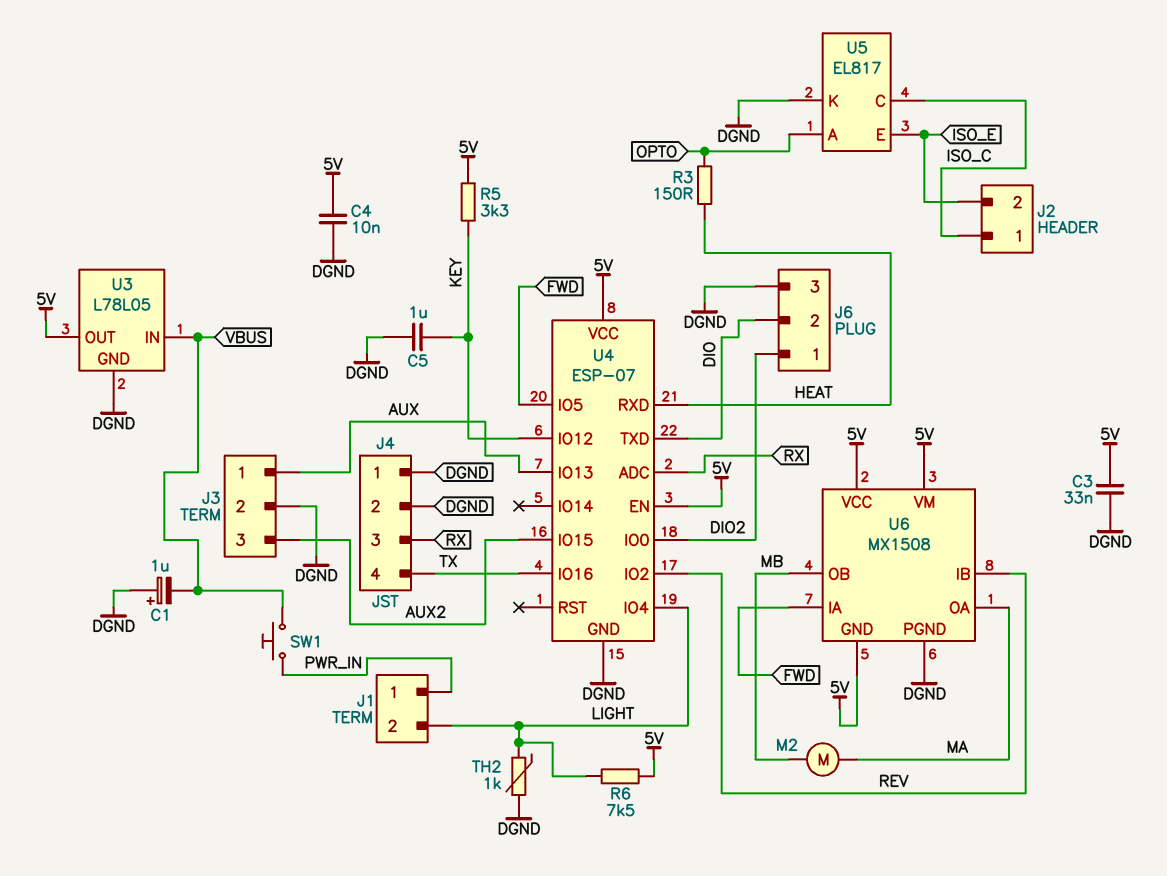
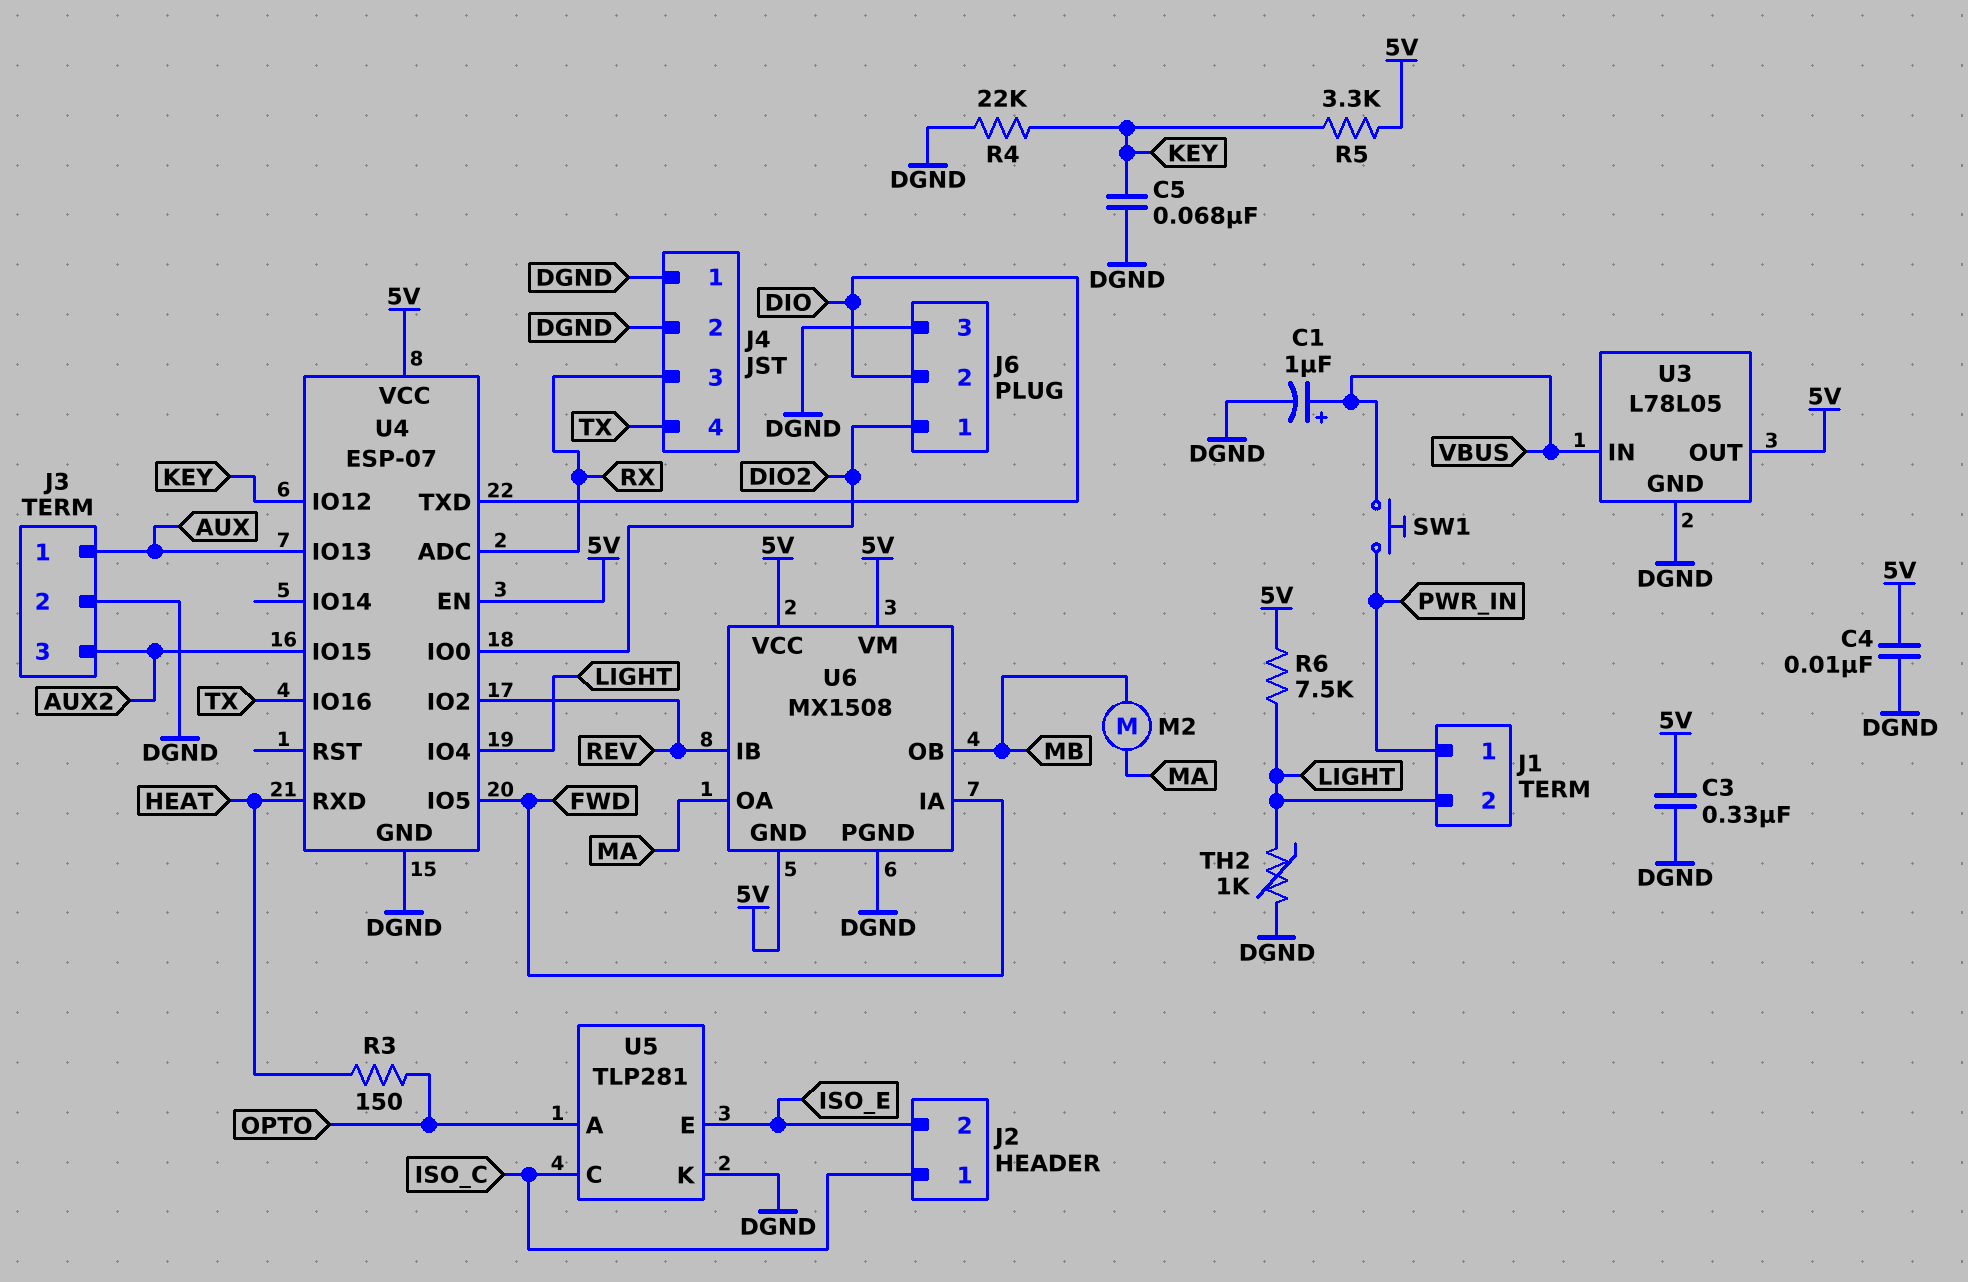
C1: 1uF (plus DGND, minus VBUS) -> 1uF (plus VBUS, minus DGND)
C3: 33nF (5V, DGND) -> 330nF (5V, DGND)
C5: 1uF (DGND, KEY) -> 68nF (DGND, KEY)
R4: none -> 22k (DGND, KEY)
U5: EL817 -> TLP281

